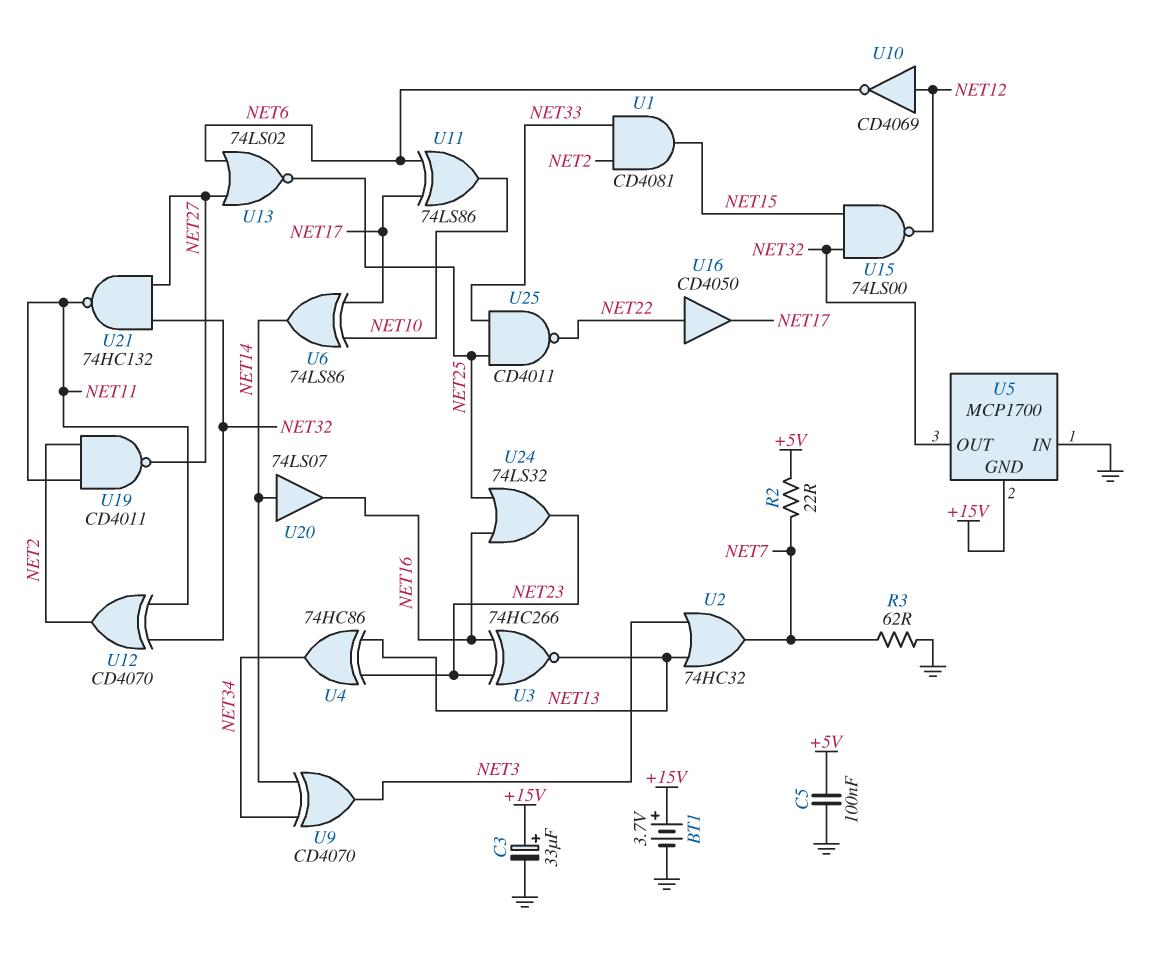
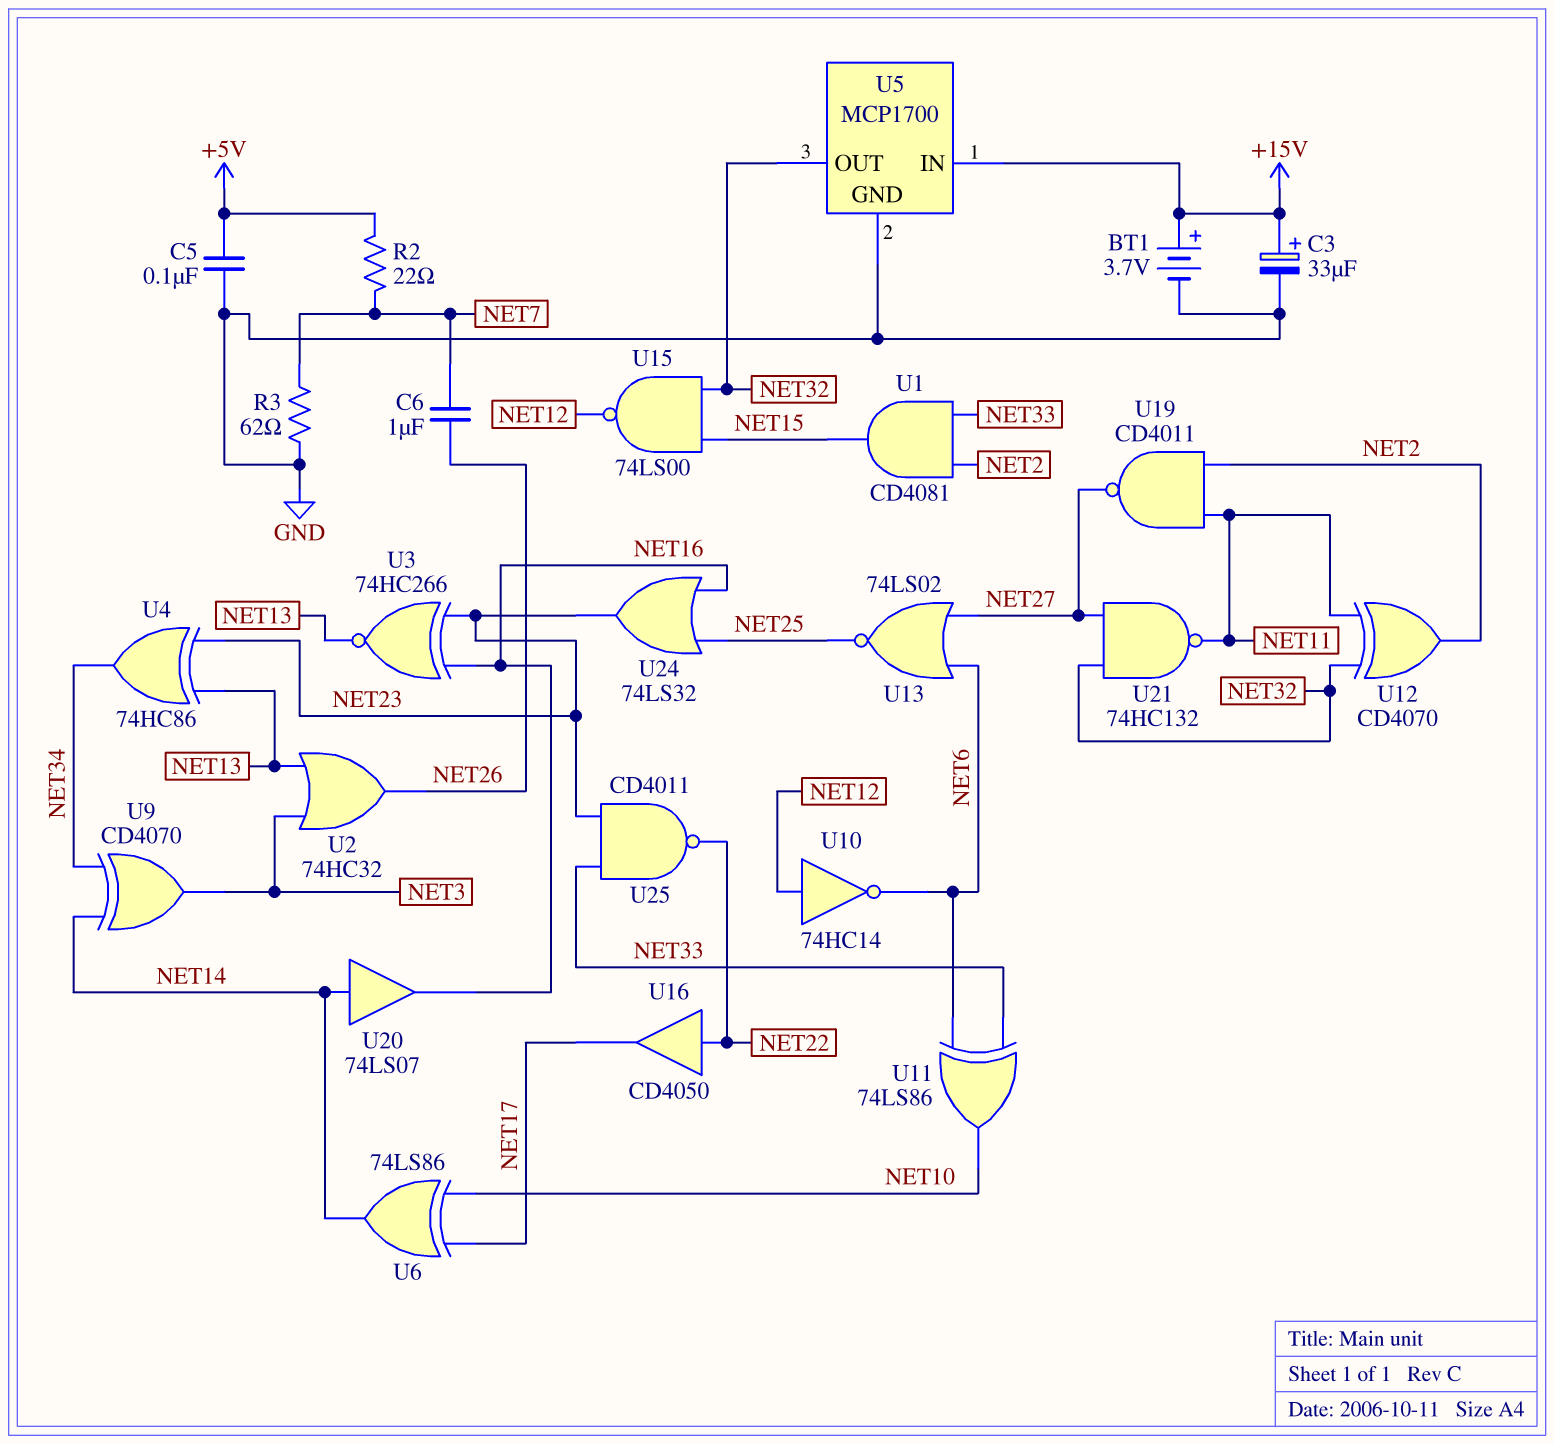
C6: none -> 1uF (NET7, NET26)
U2: OR 74HC32 (in NET3, in NET13, out NET7) -> OR 74HC32 (in NET3, in NET13, out NET26)
U5 pin GND: +15V -> GND
U5 pin IN: GND -> +15V
U10: NOT CD4069 (in NET12, out NET6) -> NOT 74HC14 (in NET12, out NET6)
U11: XOR 74LS86 (in NET6, in NET17, out NET10) -> XOR 74LS86 (in NET6, in NET33, out NET10)
U25: NAND CD4011 (in NET25, in NET33, out NET22) -> NAND CD4011 (in NET23, in NET33, out NET22)

